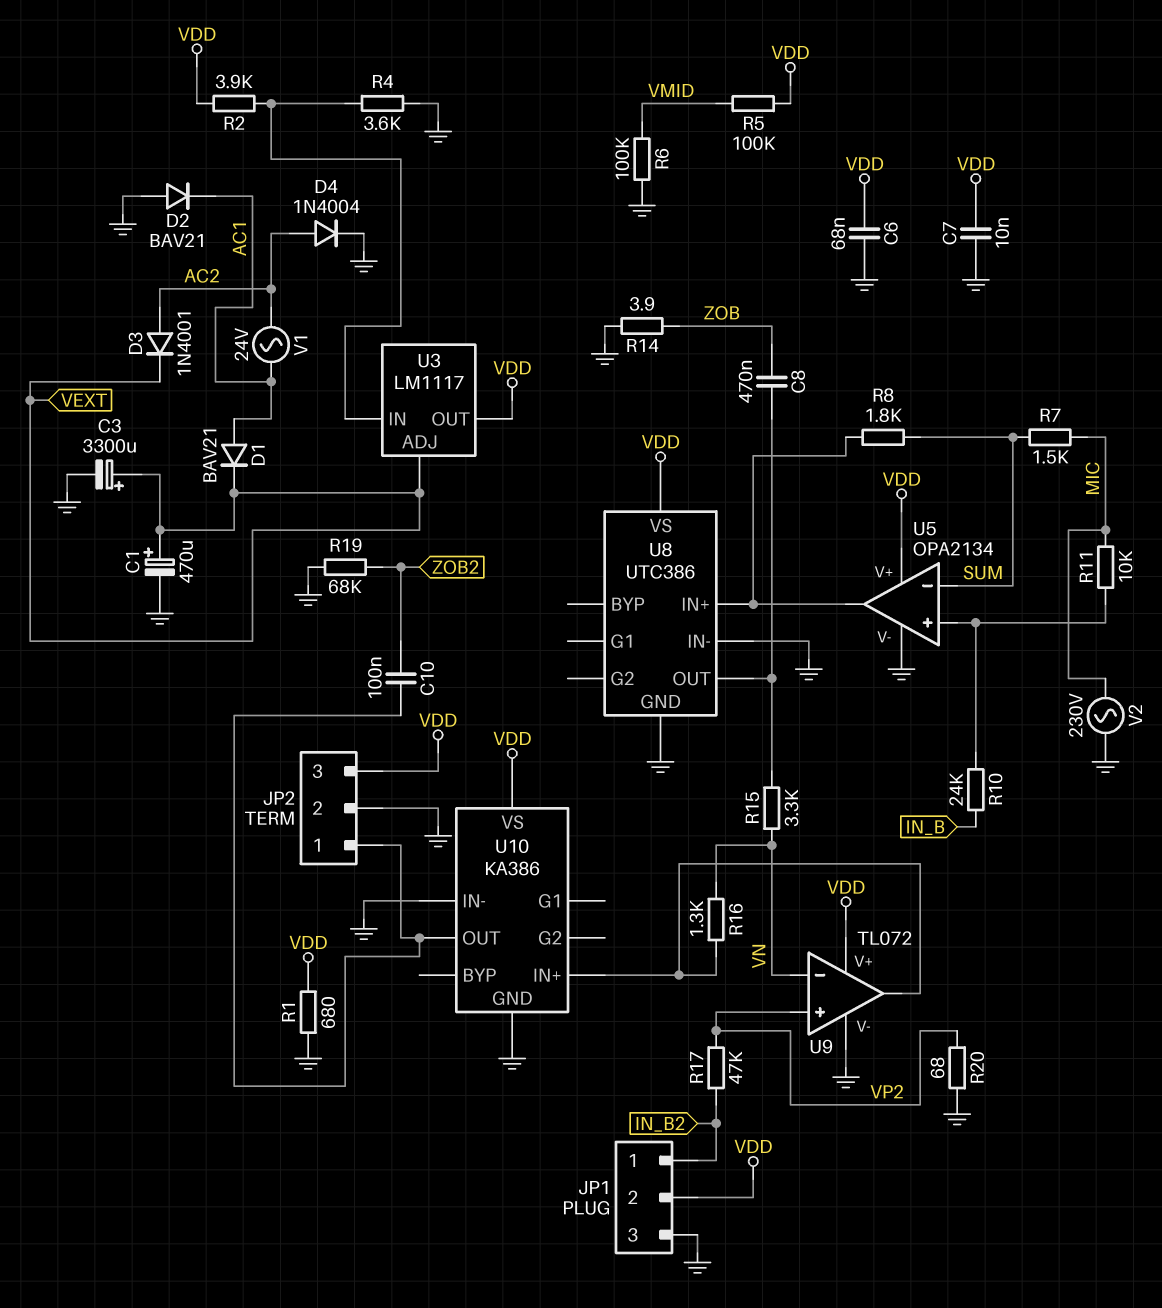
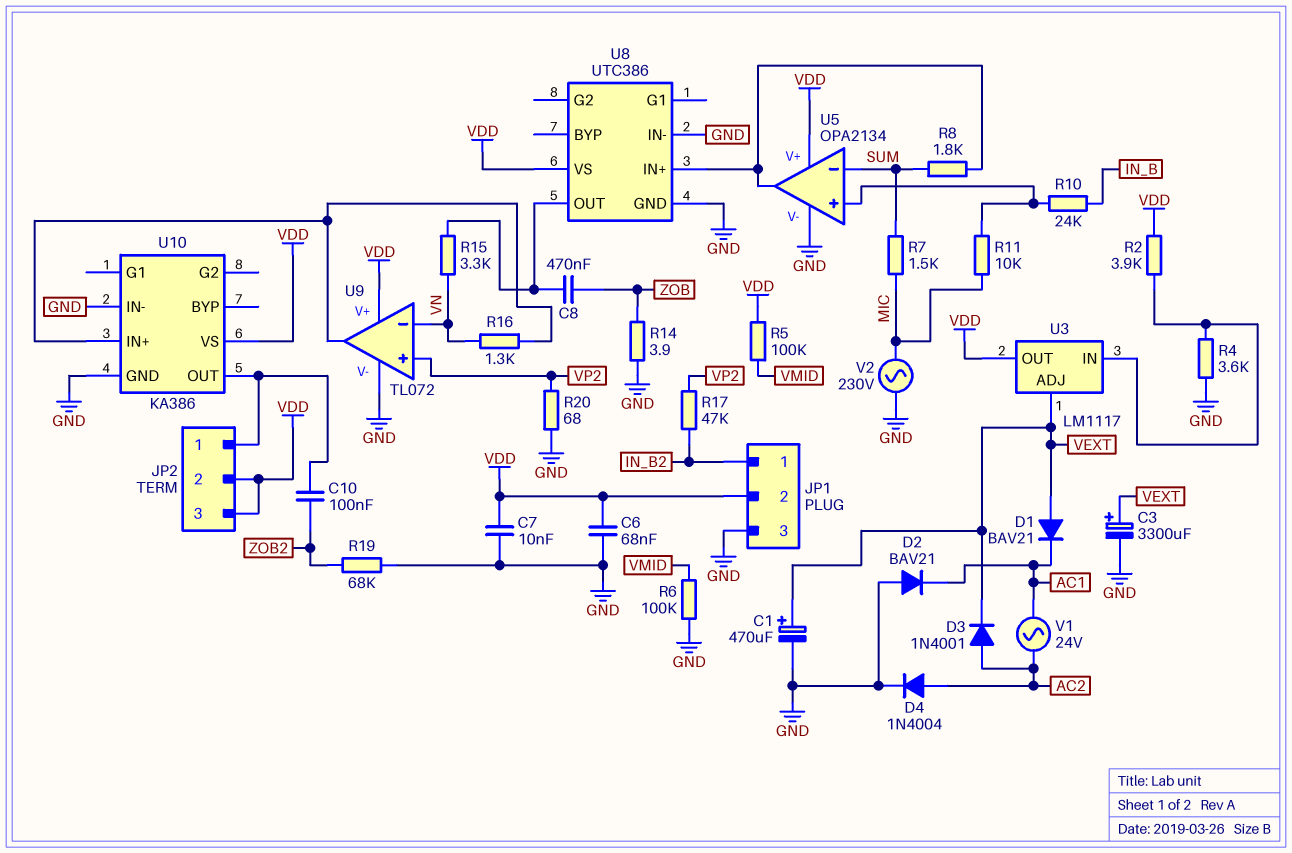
D1: diode BAV21 (A AC1, K VEXT) -> diode BAV21 (A VEXT, K AC1)
JP2 pin 2: GND -> VDD
R1: 680 (GND, VDD) -> none

